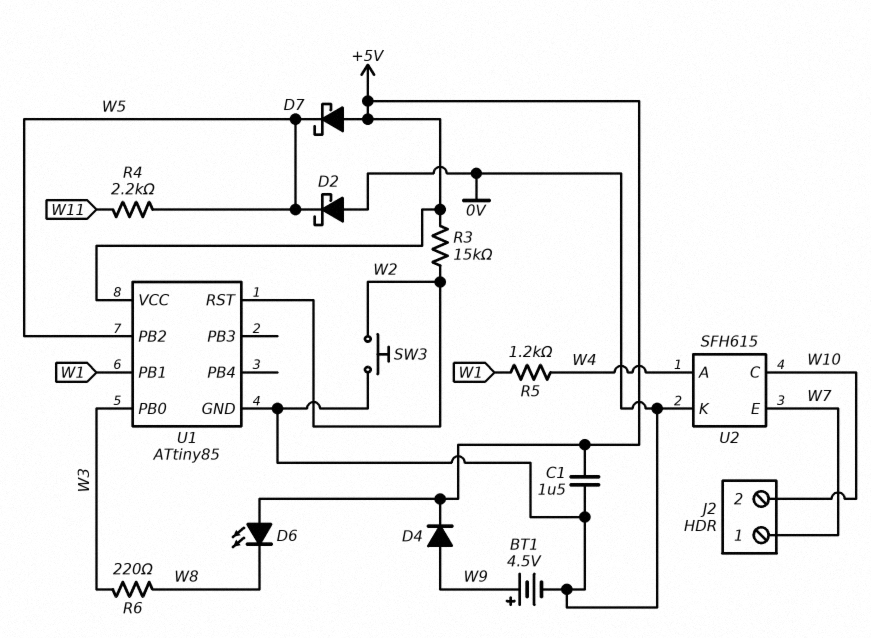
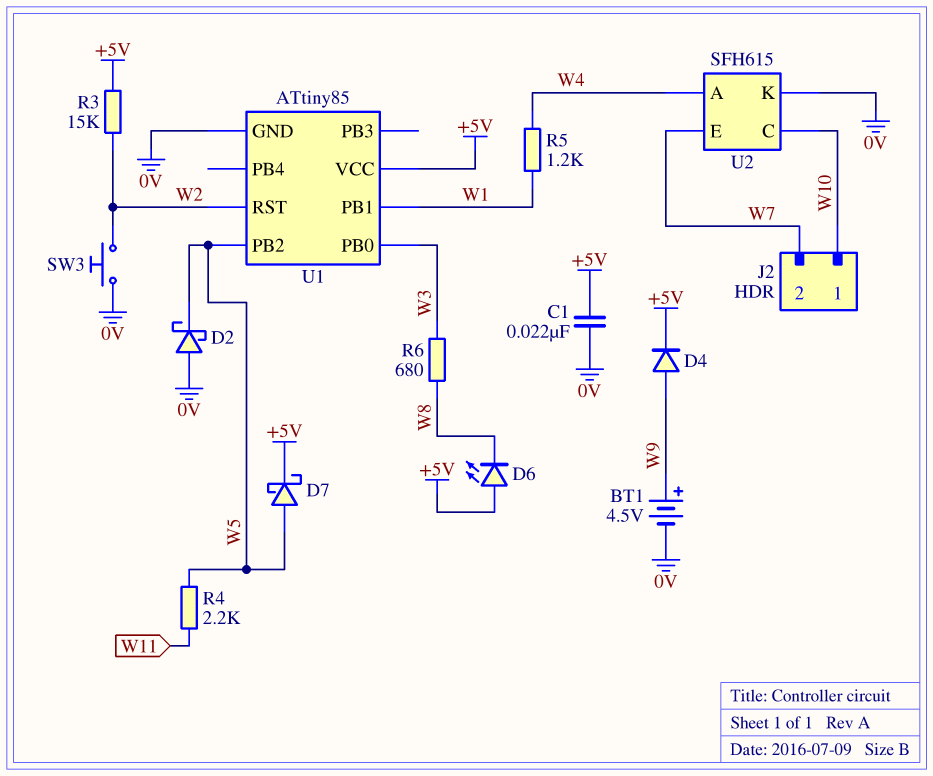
C1: 1.5uF (+5V, 0V) -> 22nF (+5V, 0V)
D7: schottky (A +5V, K W5) -> schottky (A W5, K +5V)
J2 pin 1: W7 -> W10
J2 pin 2: W10 -> W7
R6: 220 (W3, W8) -> 680 (W3, W8)

